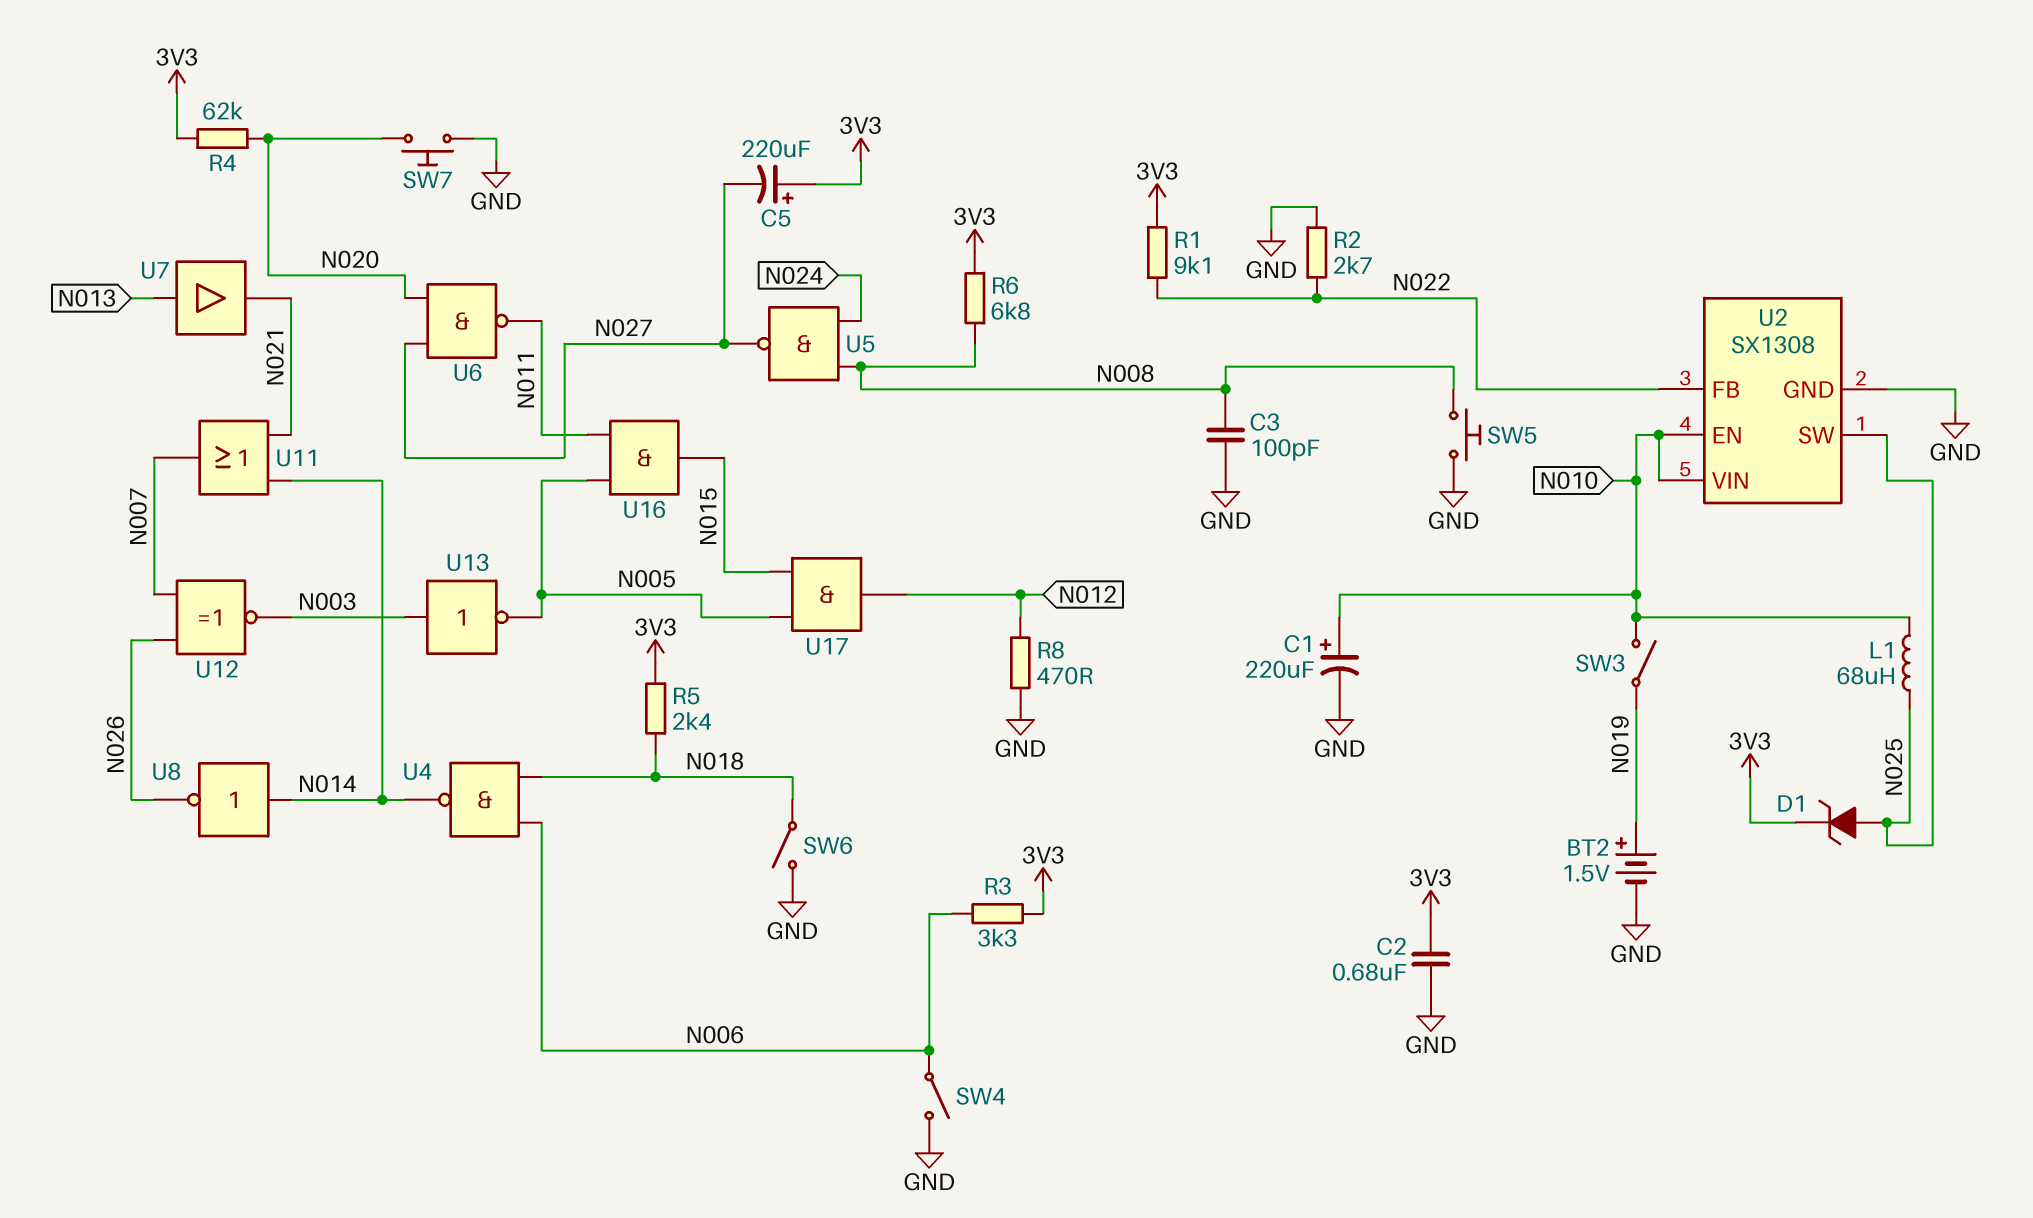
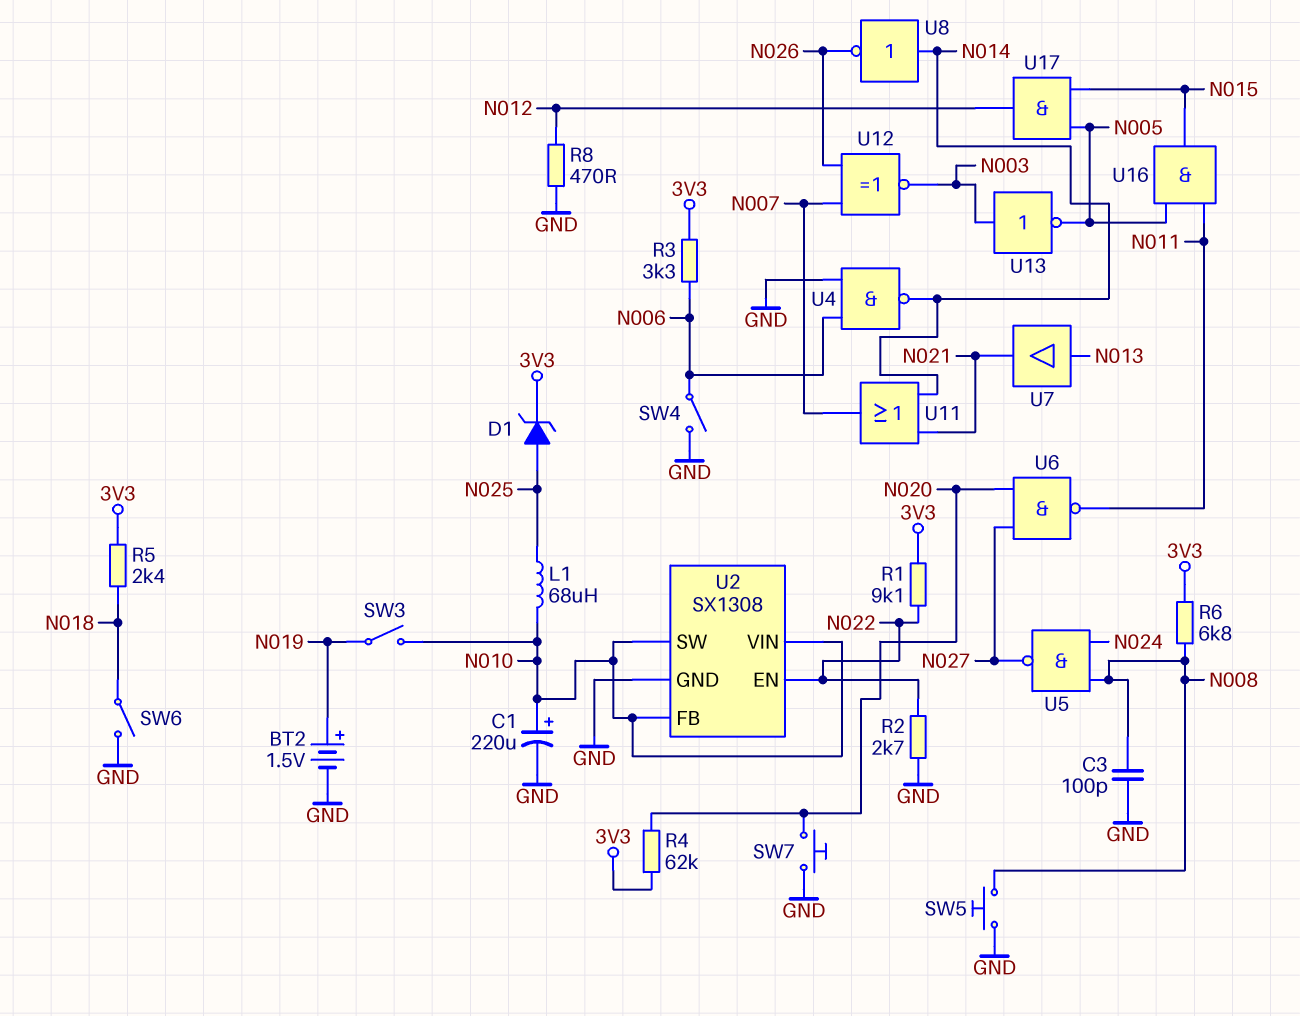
C2: 680nF (3V3, GND) -> none
C5: 220uF (plus 3V3, minus N027) -> none
U2 pin EN: N010 -> N022
U2 pin FB: N022 -> N010
U2 pin SW: N025 -> N010
U4: NAND (in N006, in N018, out N014) -> NAND (in GND, in N006, out N014)

